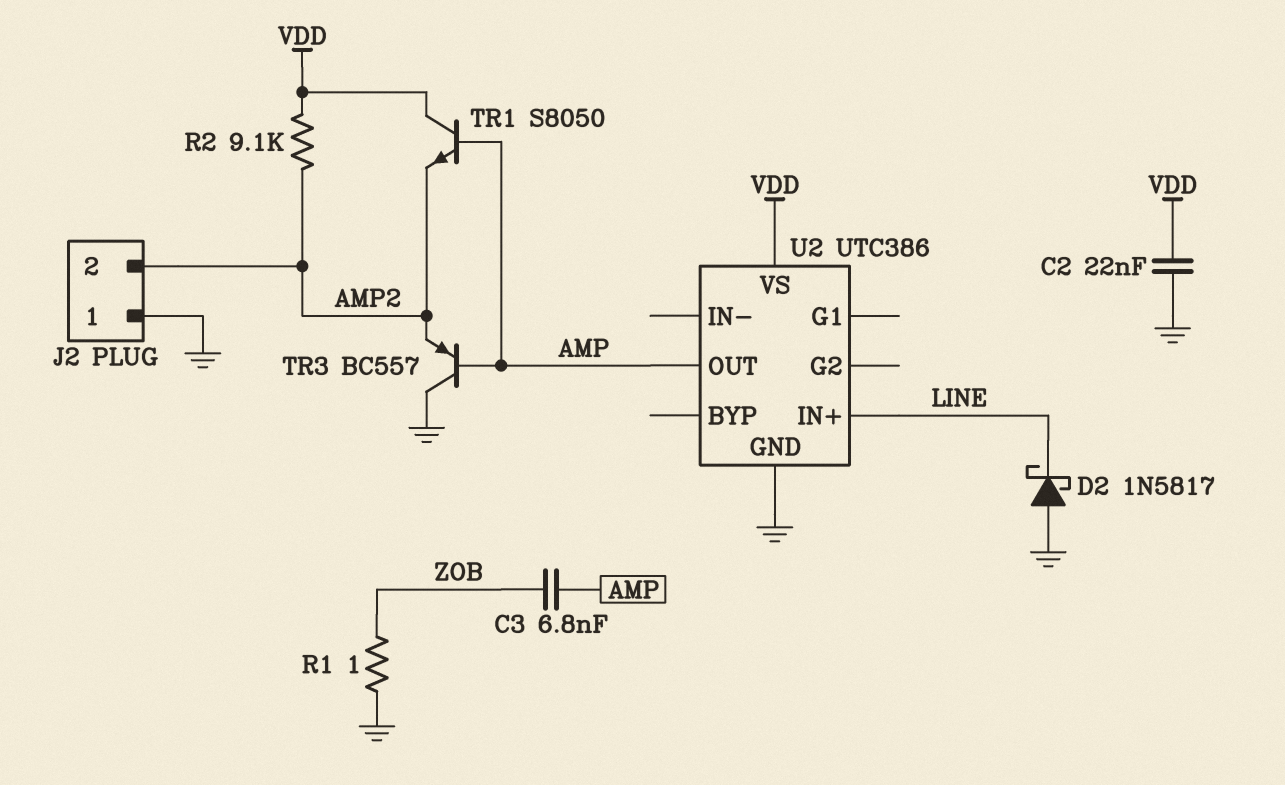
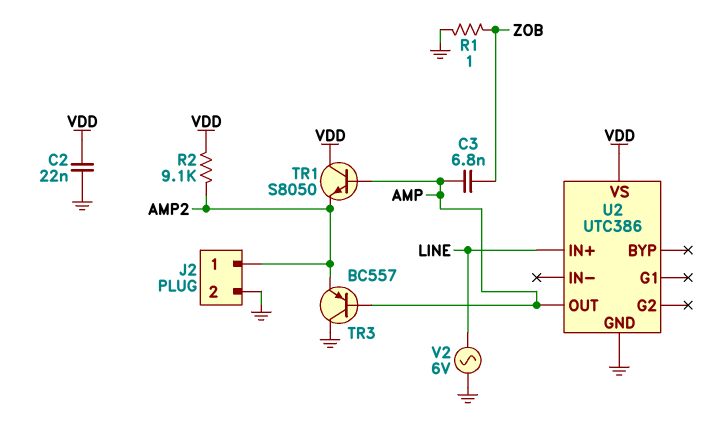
D2: schottky 1N5817 (A GND, K LINE) -> none
J2 pin 1: GND -> AMP2
J2 pin 2: AMP2 -> GND
V2: none -> AC 6V (GND, LINE)

